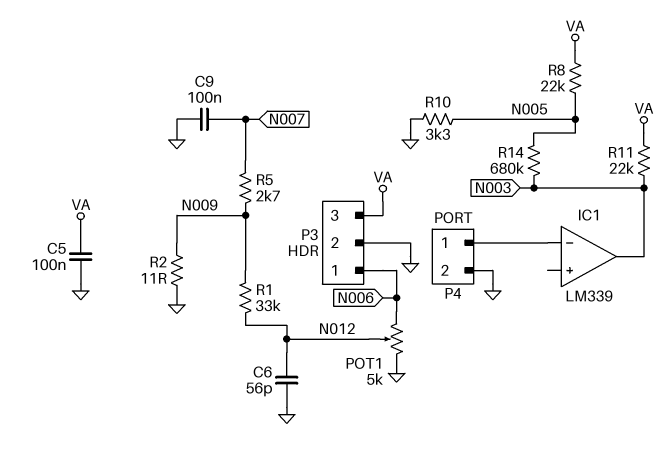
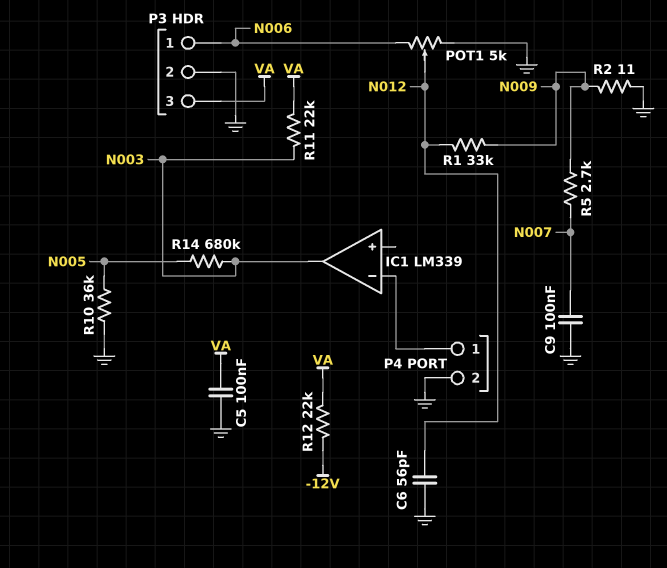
R8: 22k (N005, VA) -> none
R10: 3.3k (GND, N005) -> 36k (GND, N005)
R12: none -> 22k (-12V, VA)

